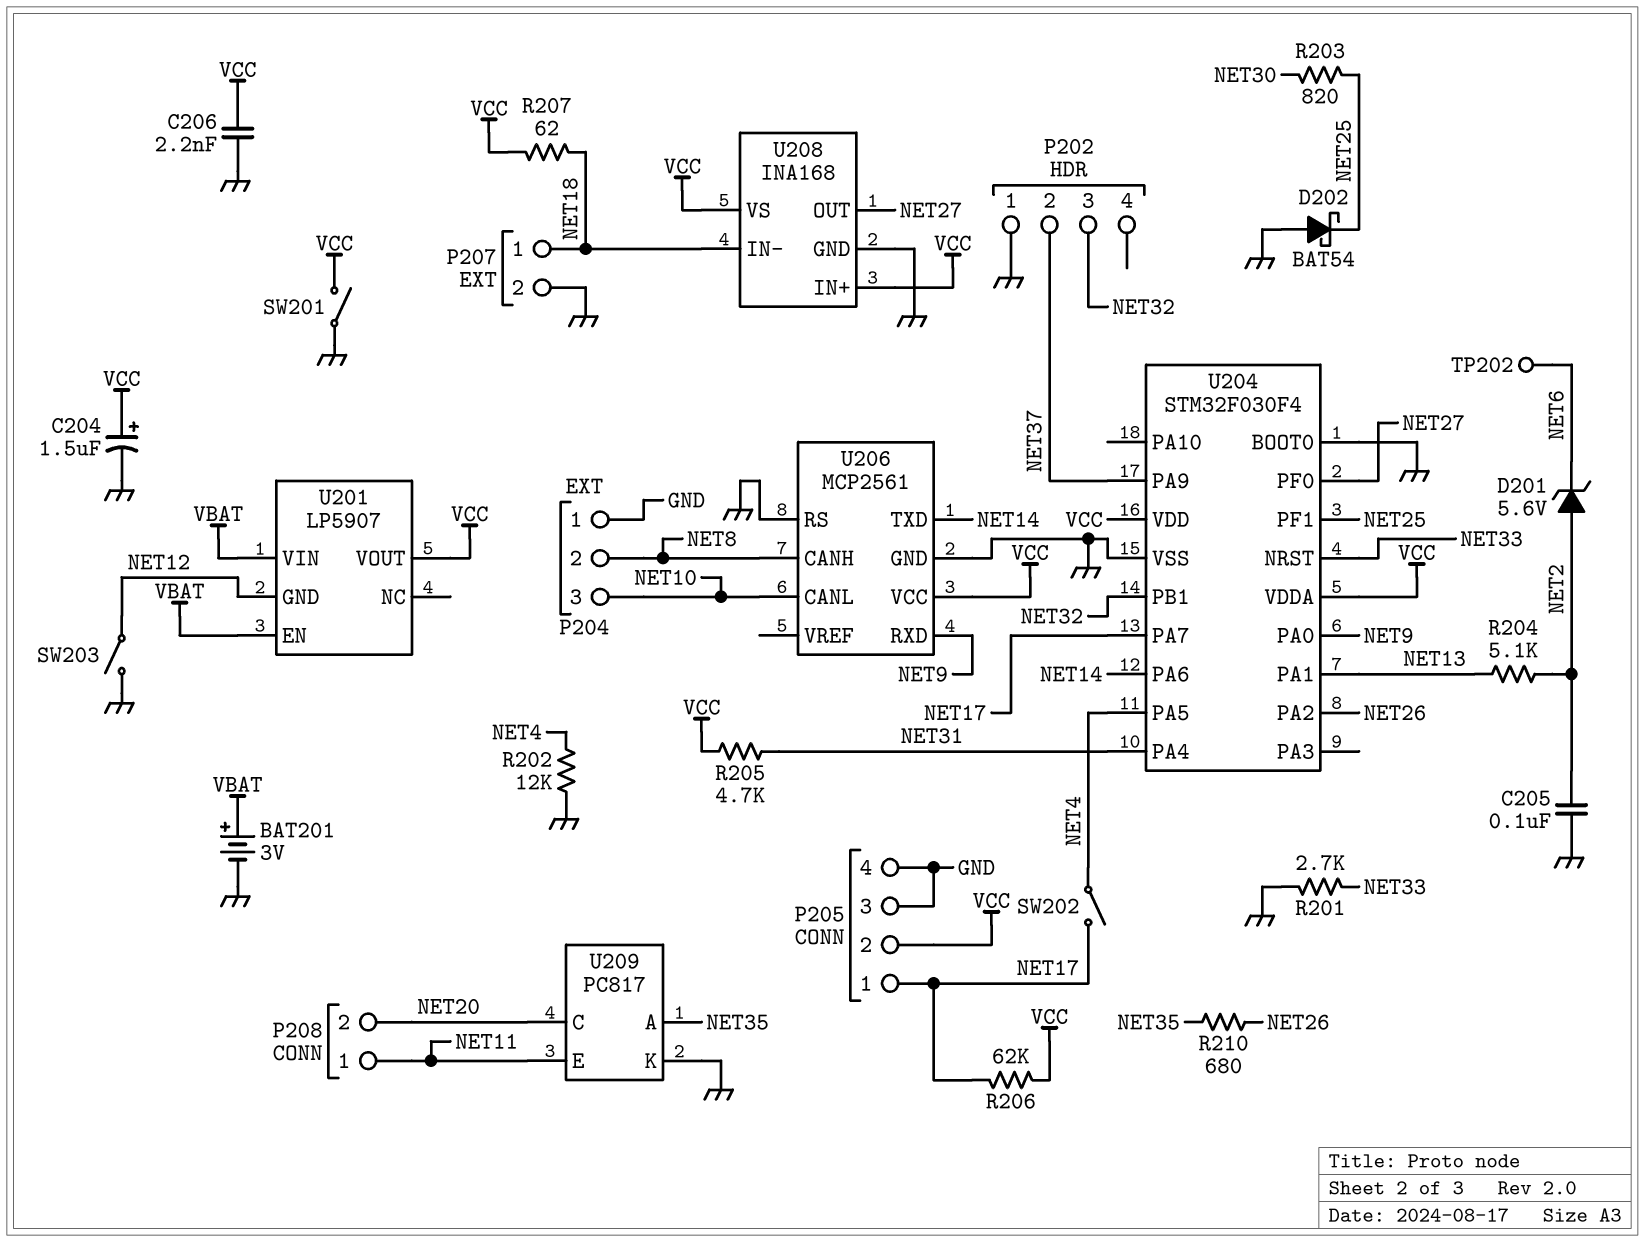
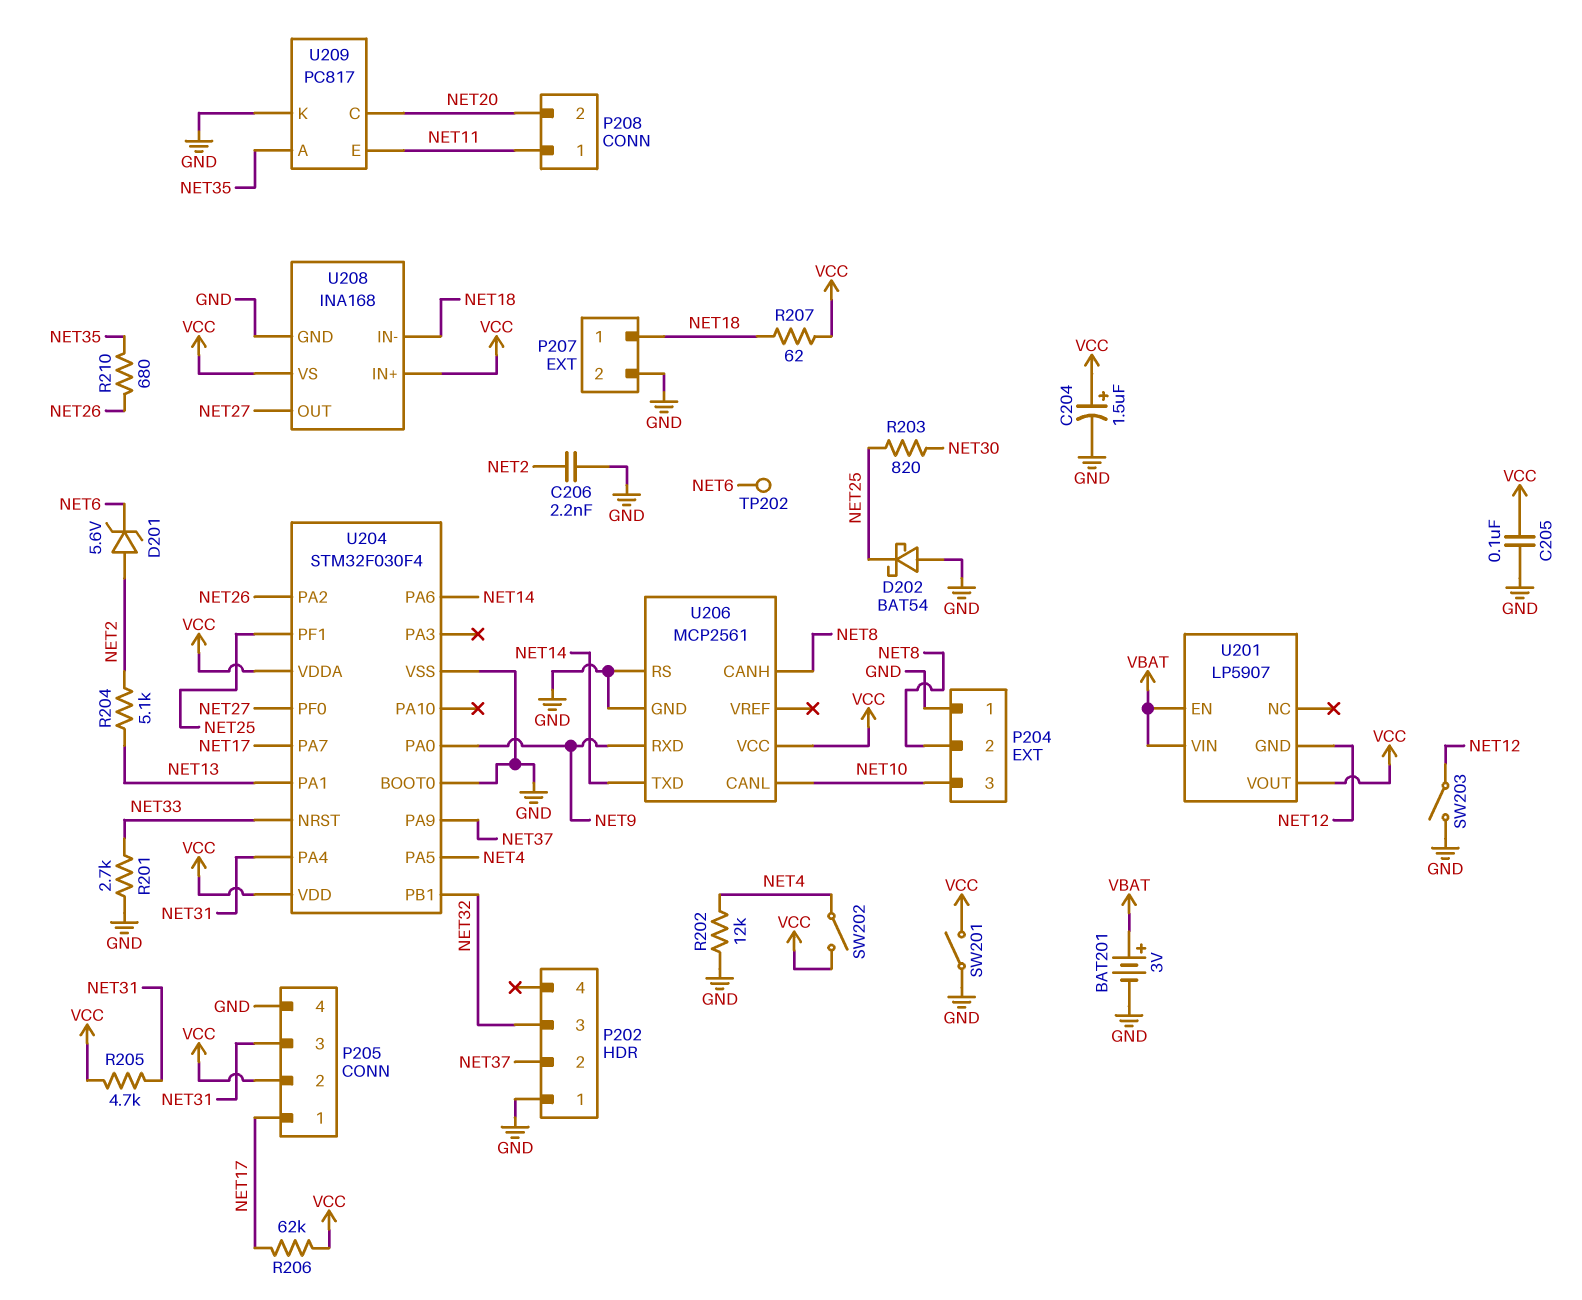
C205: 100nF (GND, NET2) -> 100nF (GND, VCC)
C206: 2.2nF (GND, VCC) -> 2.2nF (GND, NET2)
P205 pin 3: GND -> NET31
SW202: switch (NET4, NET17) -> switch (NET4, VCC)

